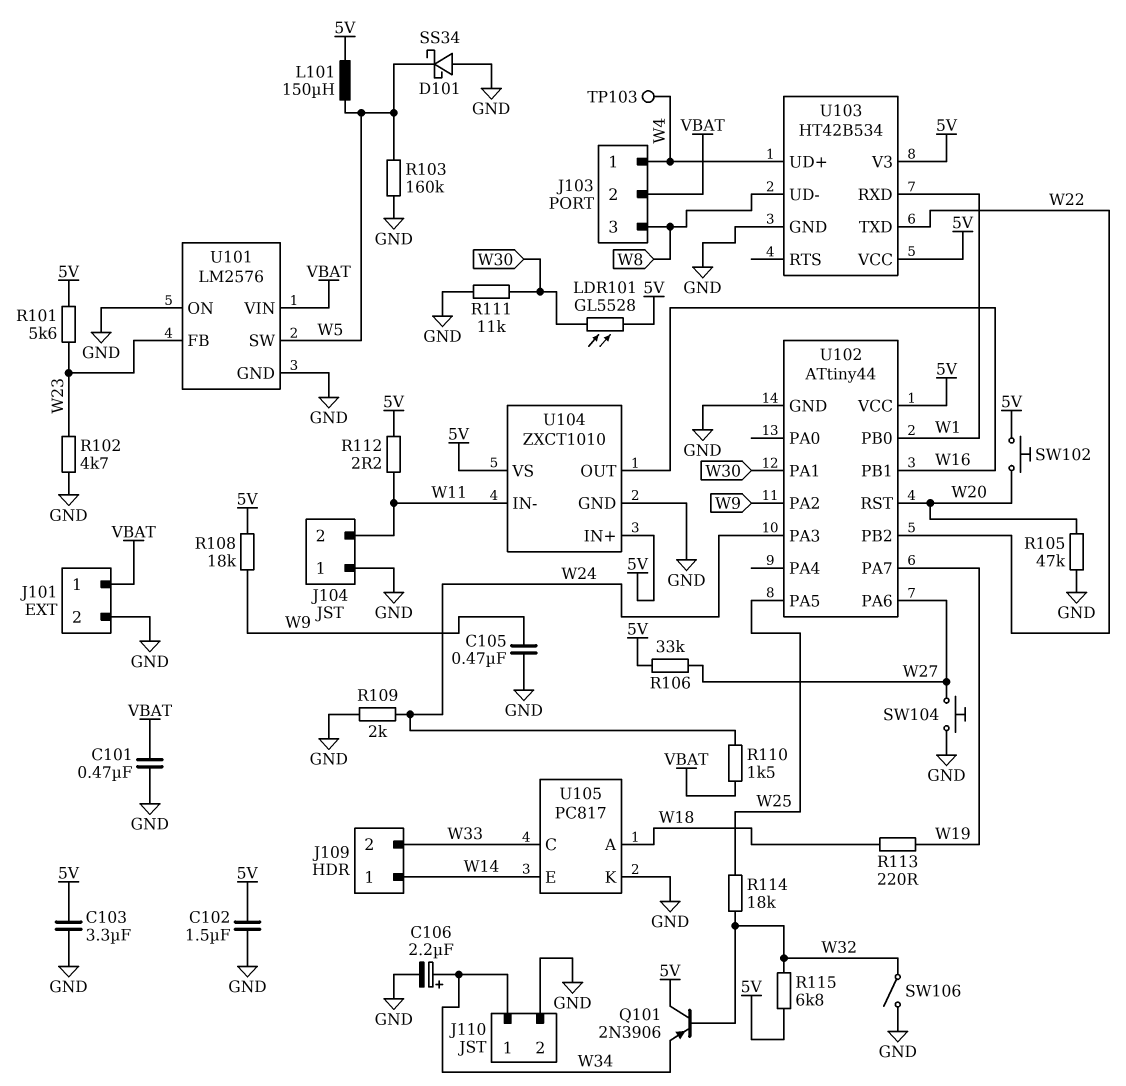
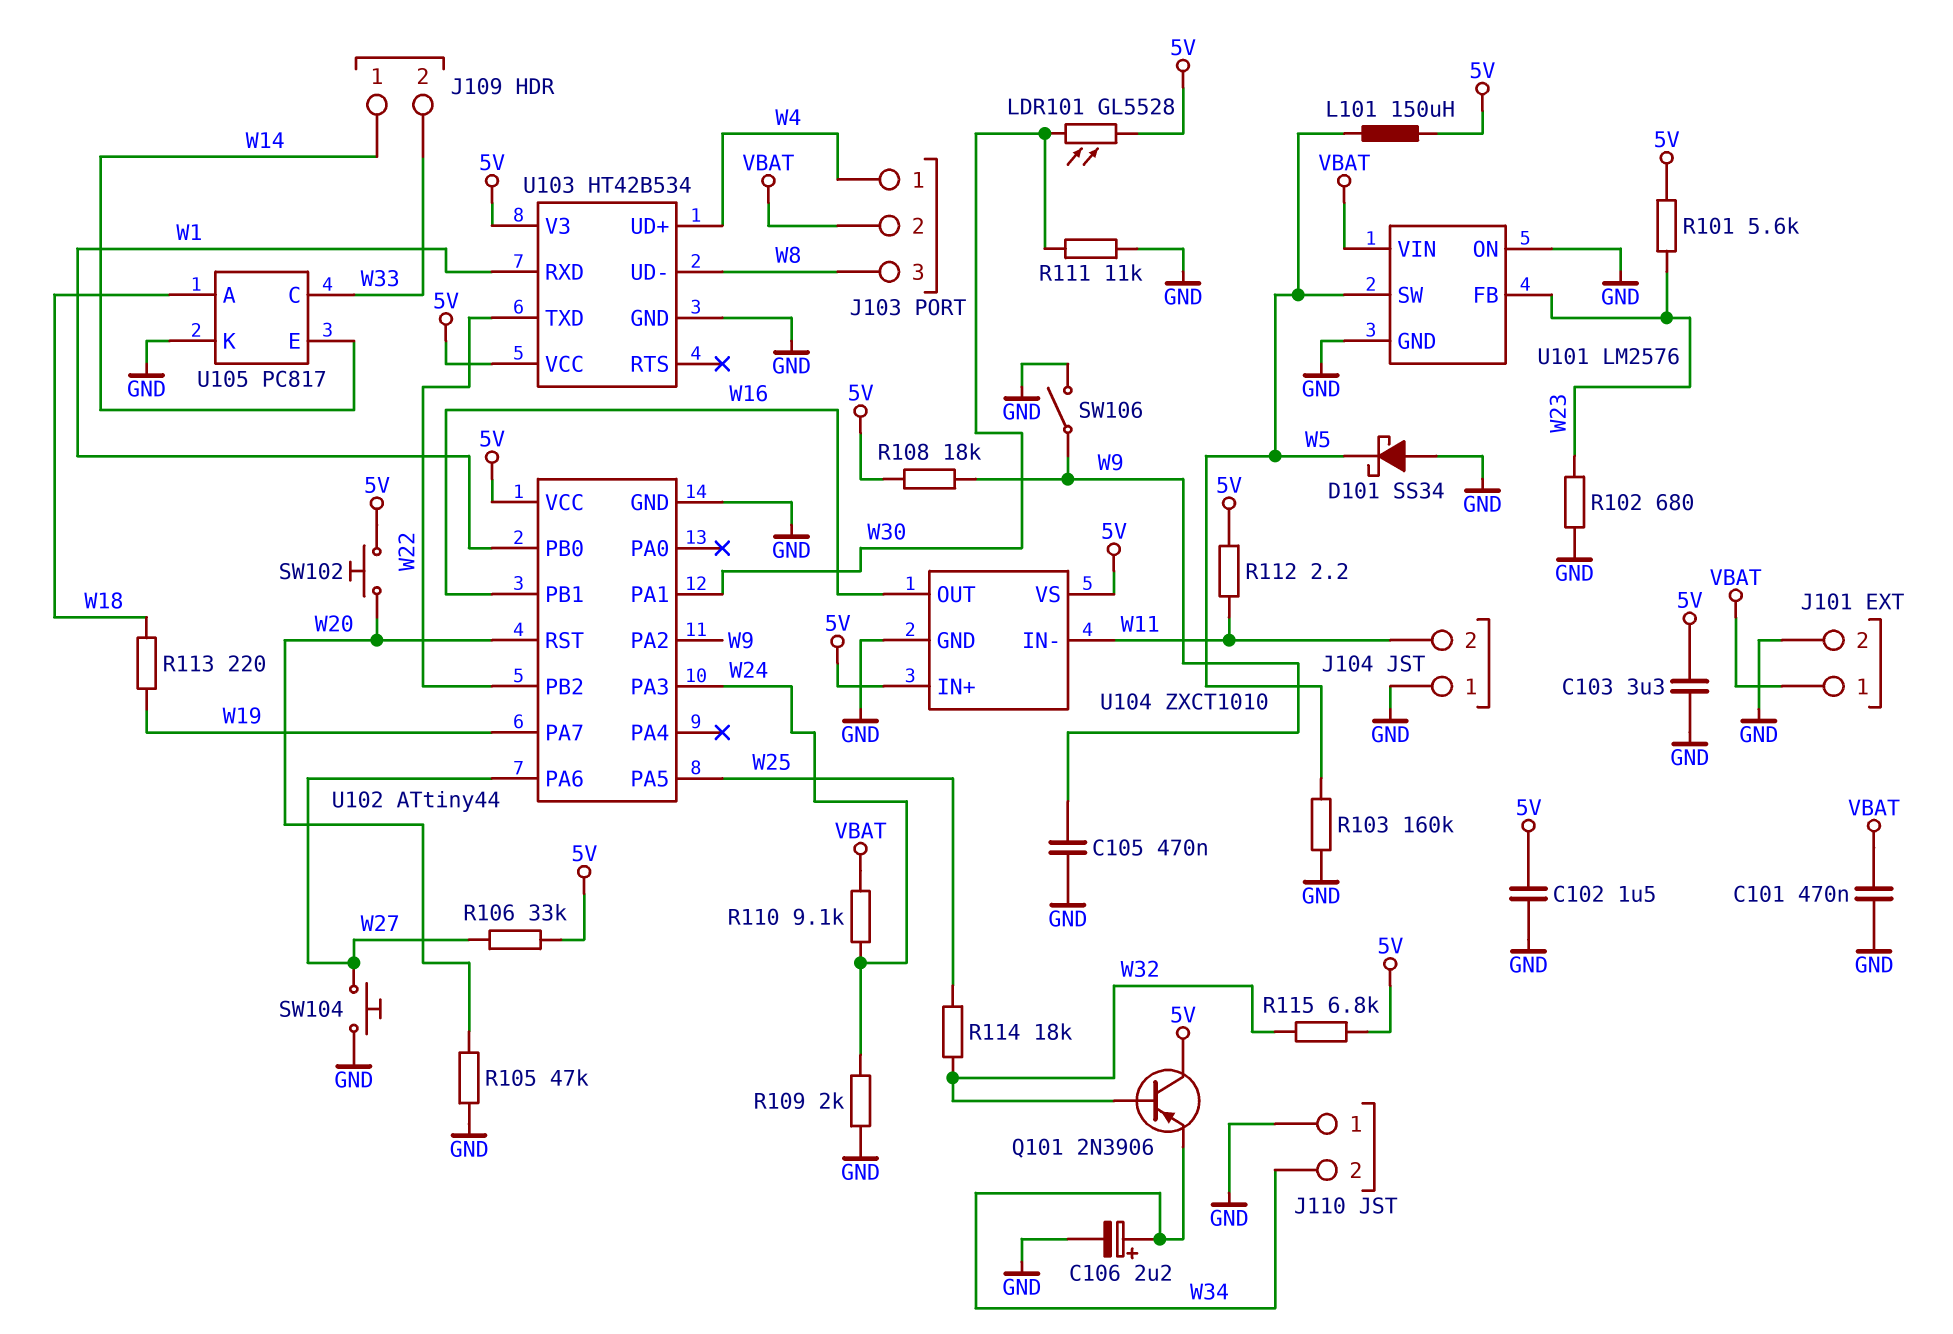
J110 pin 1: W34 -> GND
J110 pin 2: GND -> W34
R102: 4.7k (GND, W23) -> 680 (GND, W23)
R110: 1.5k (VBAT, W24) -> 9.1k (VBAT, W24)
SW106: switch (GND, W32) -> switch (GND, W9)
TP103: test point (W4) -> none

